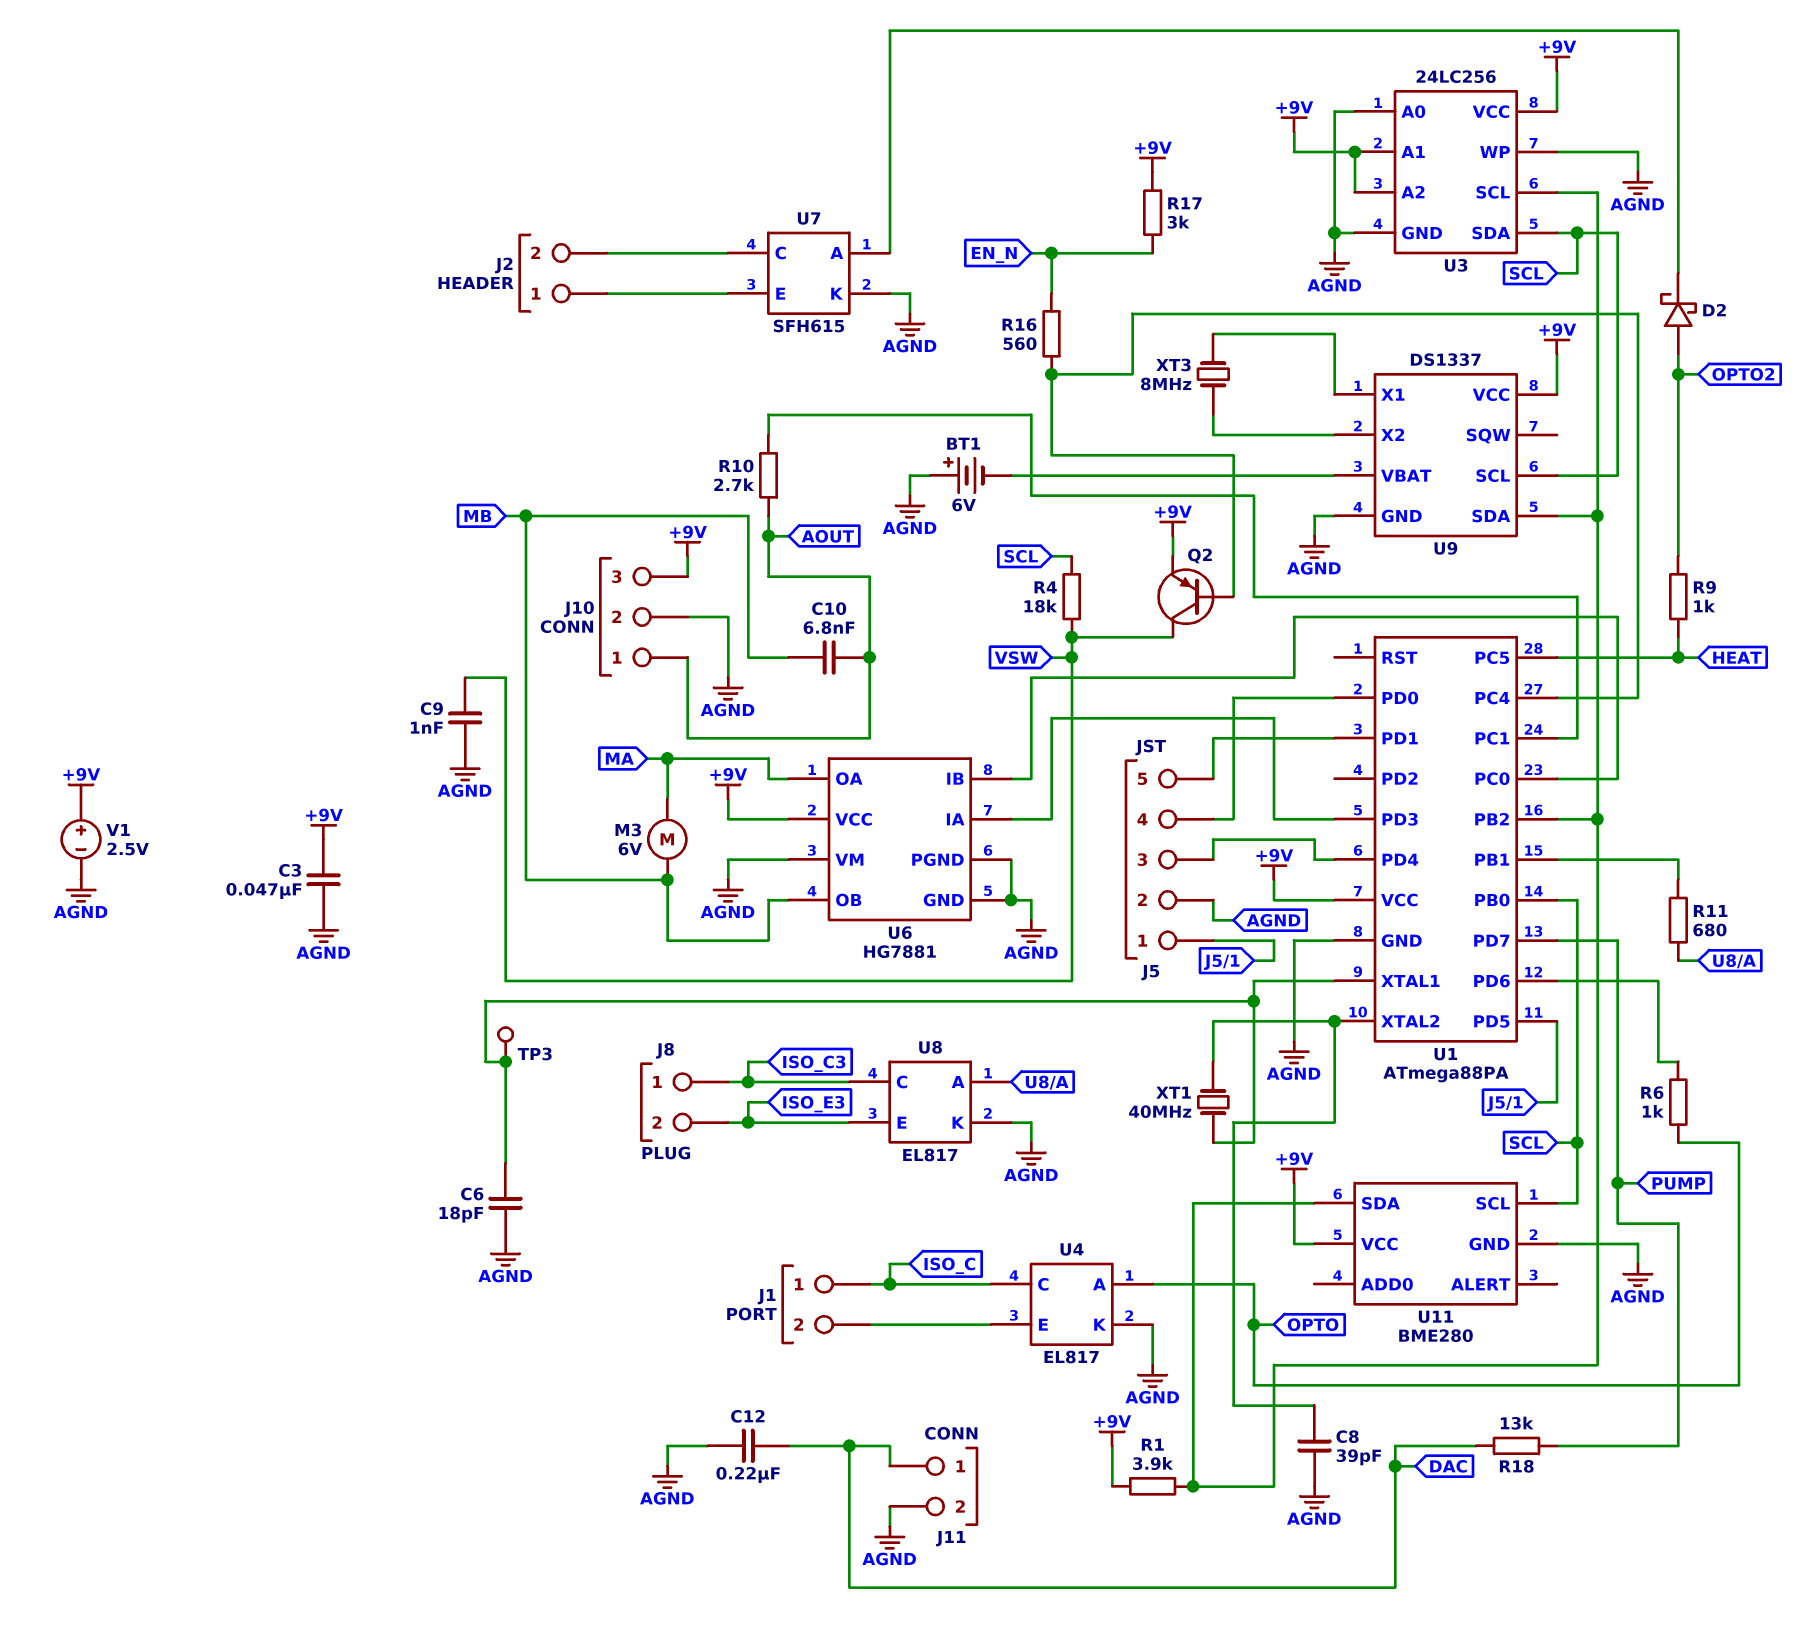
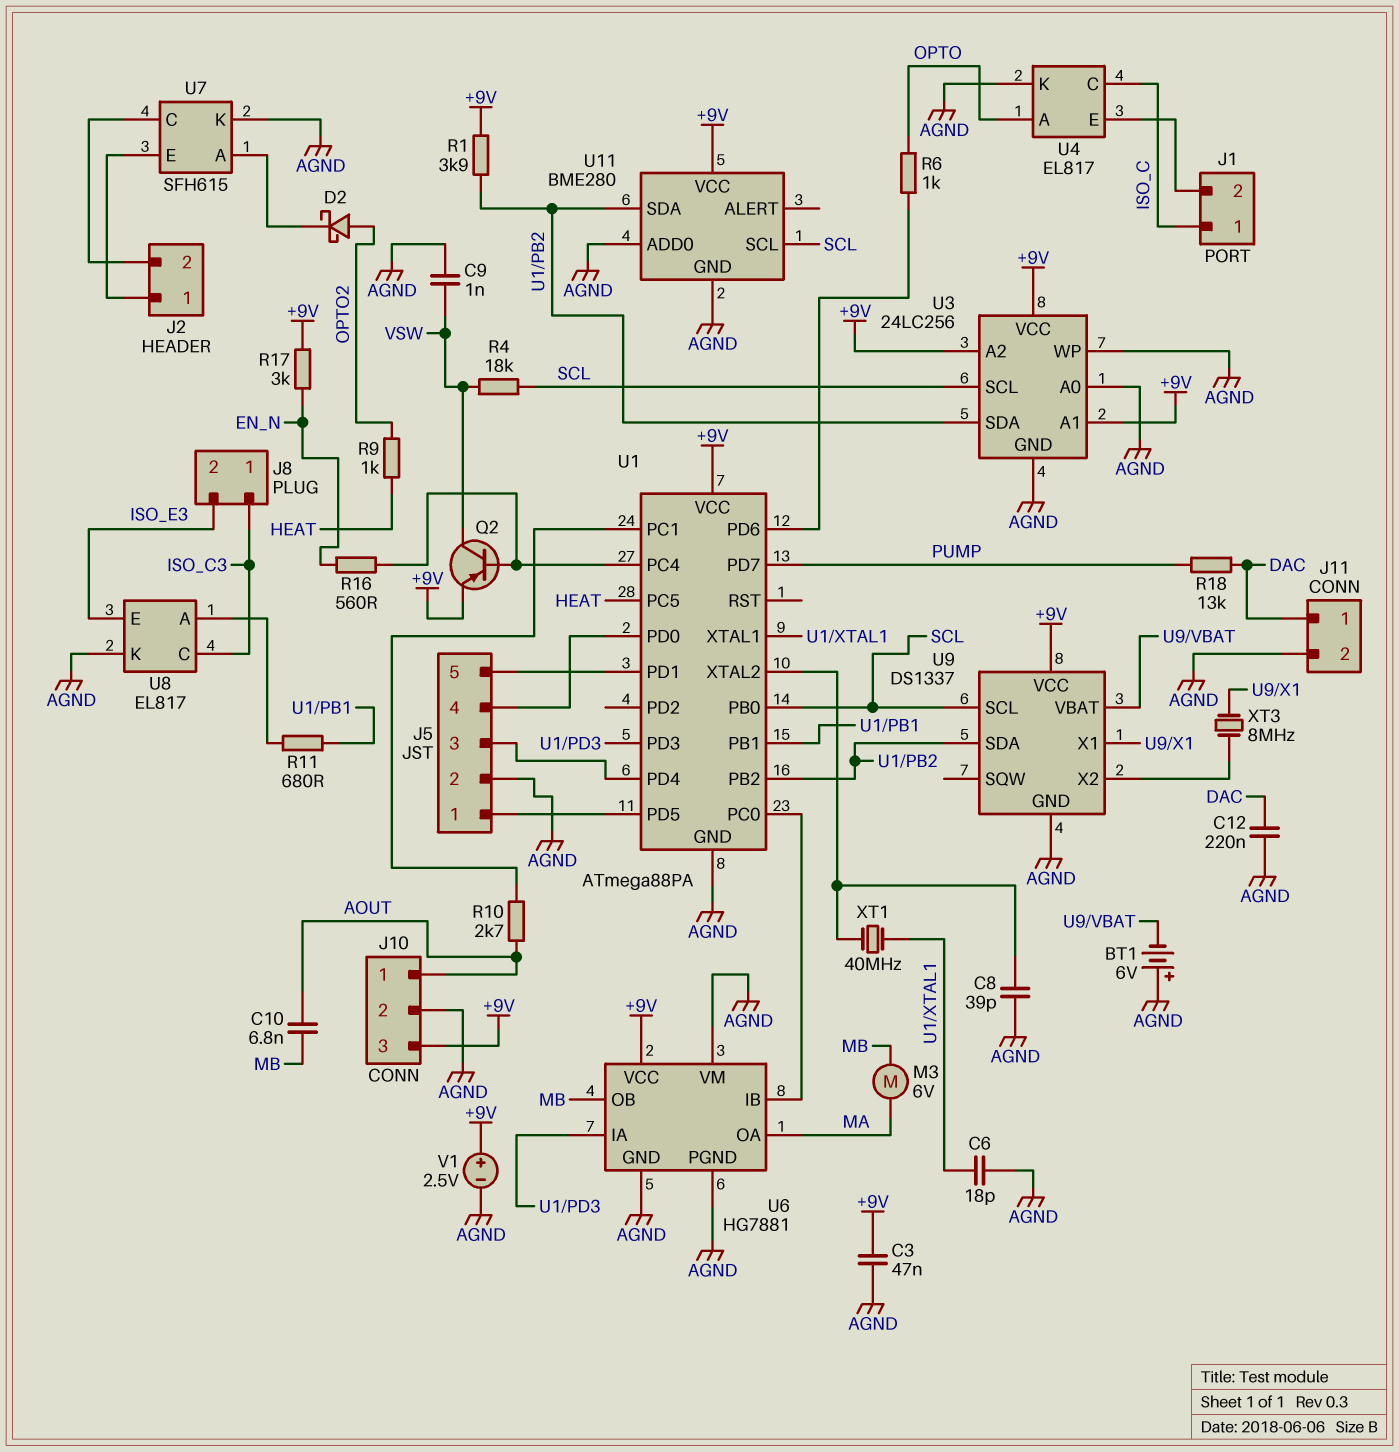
TP3: test point (U1/XTAL1) -> none
U3 pin SCL: U1/PB2 -> SCL
U3 pin SDA: SCL -> U1/PB2
U11 pin ADD0: none -> AGND

